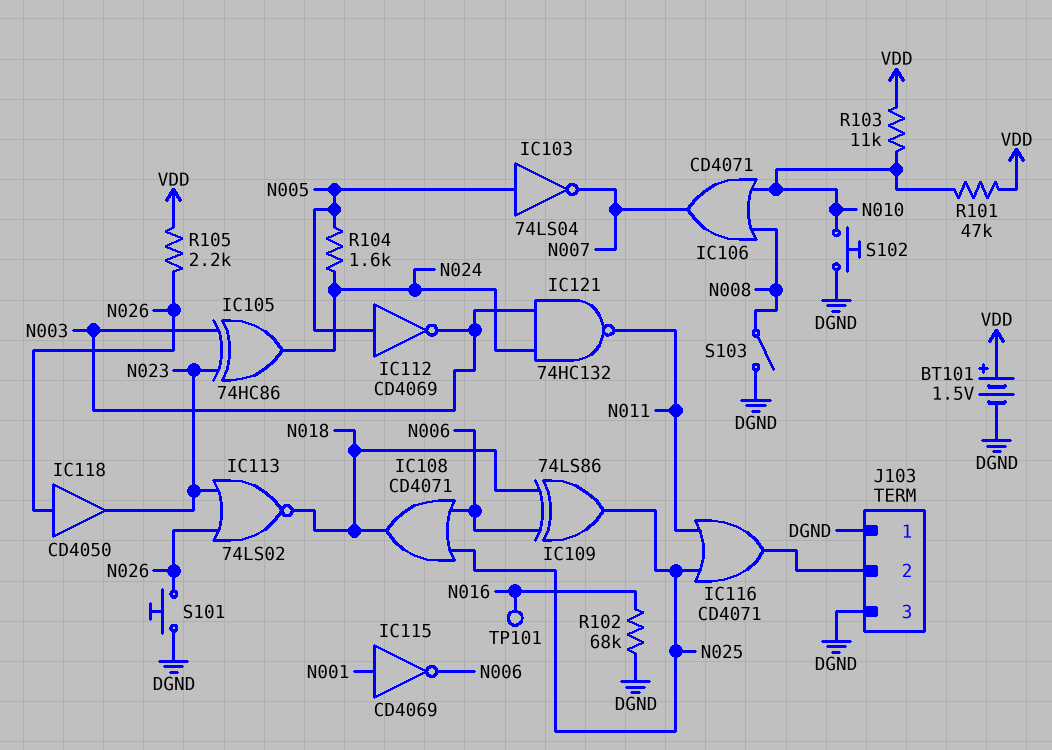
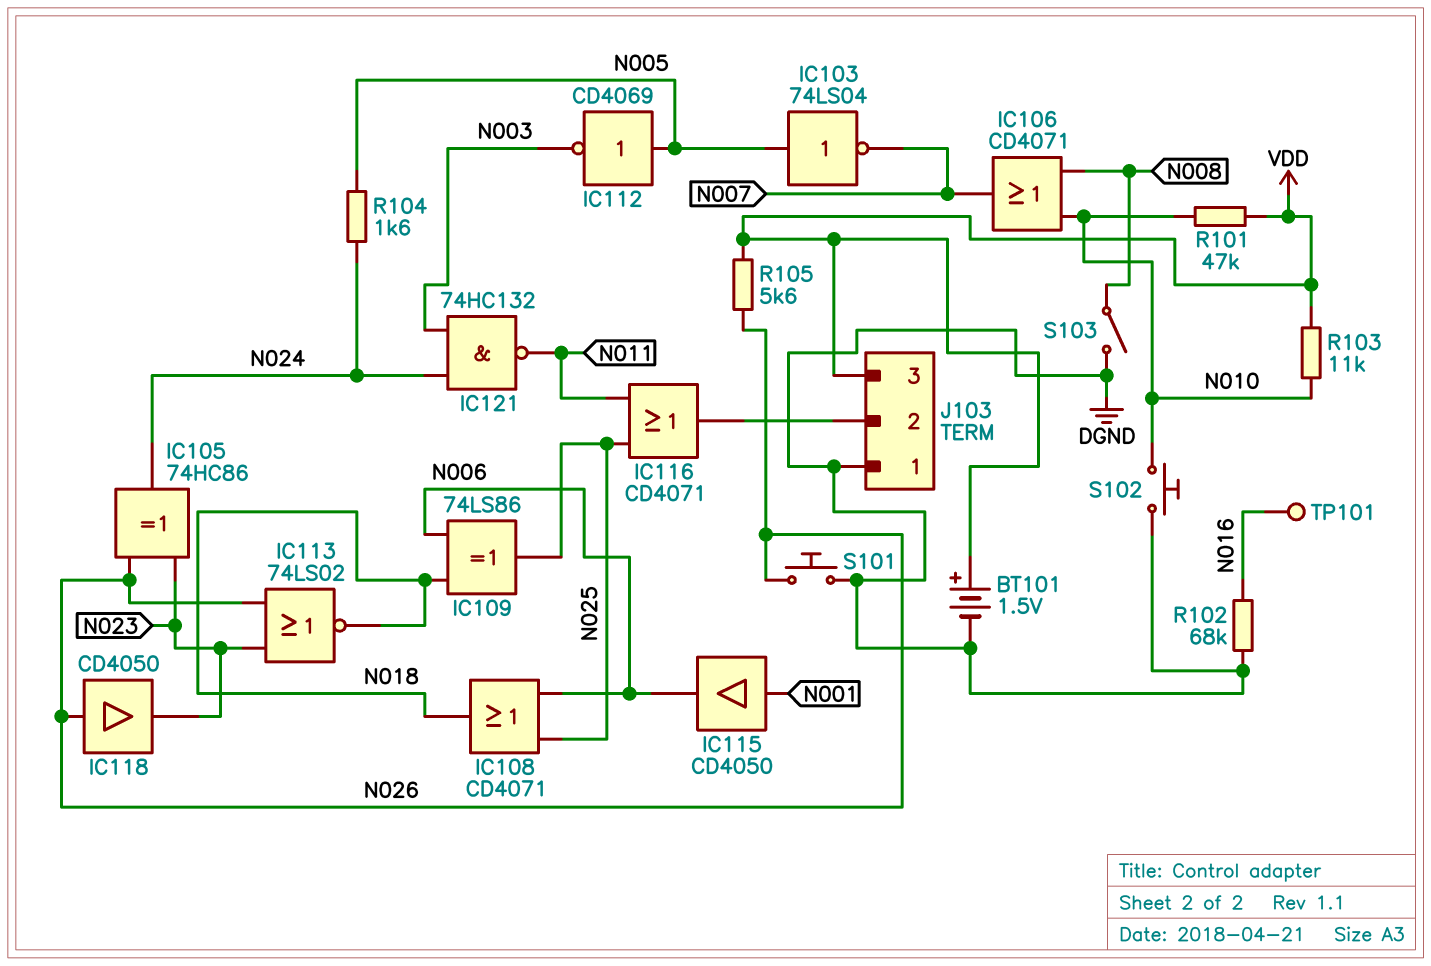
IC105: XOR 74HC86 (in N003, in N023, out N024) -> XOR 74HC86 (in N023, in N026, out N024)
IC115: NOT CD4069 (in N001, out N006) -> buffer CD4050 (in N001, out N006)
J103 pin 3: DGND -> VDD
R105: 2.2k (N026, VDD) -> 5.6k (N026, VDD)

